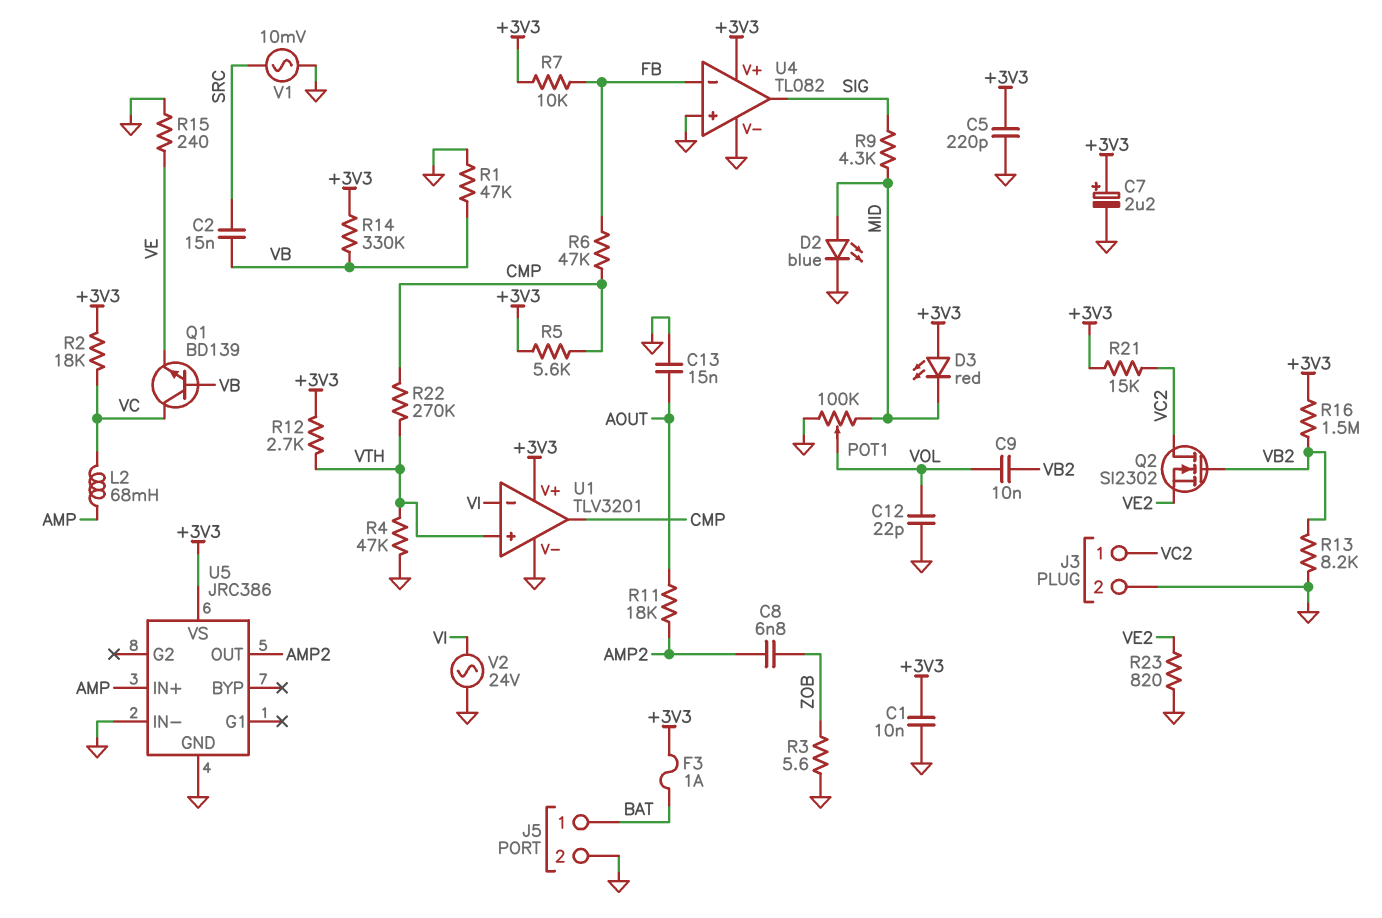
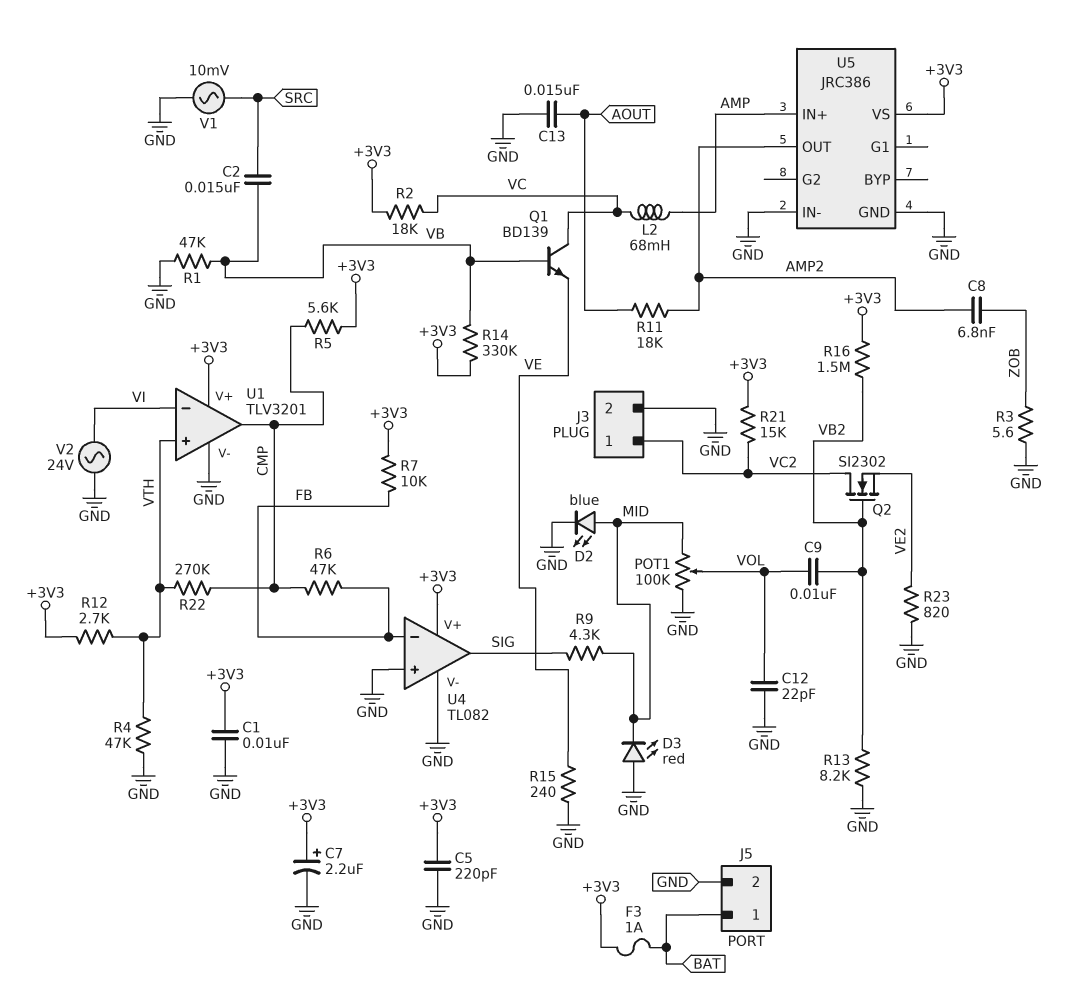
D3: LED red (A +3V3, K MID) -> LED red (A GND, K MID)

